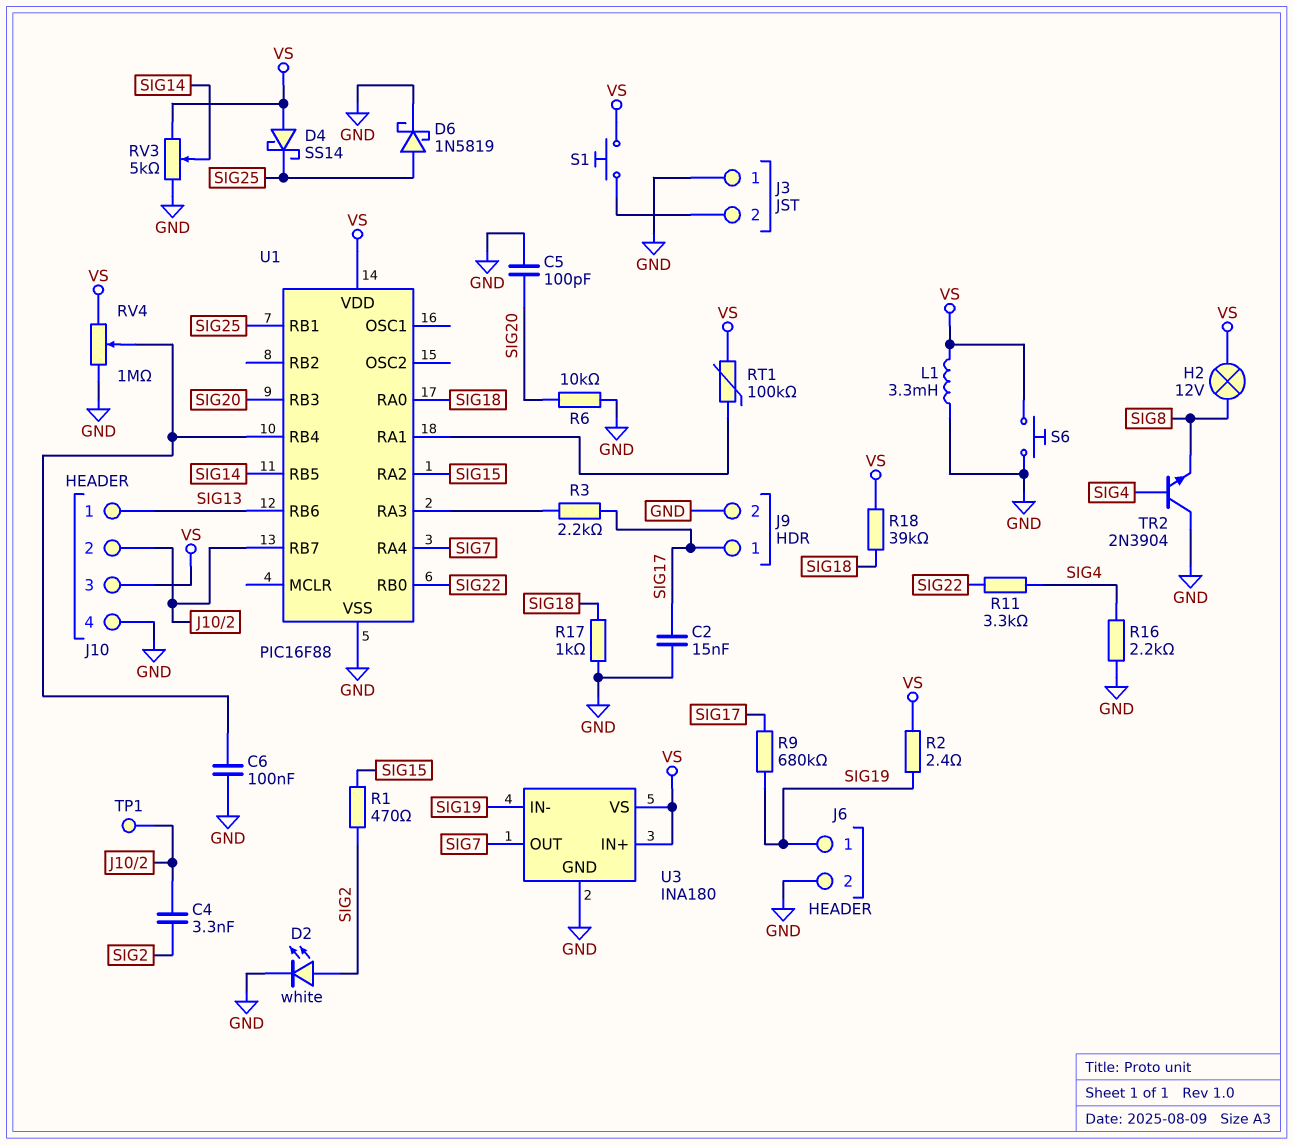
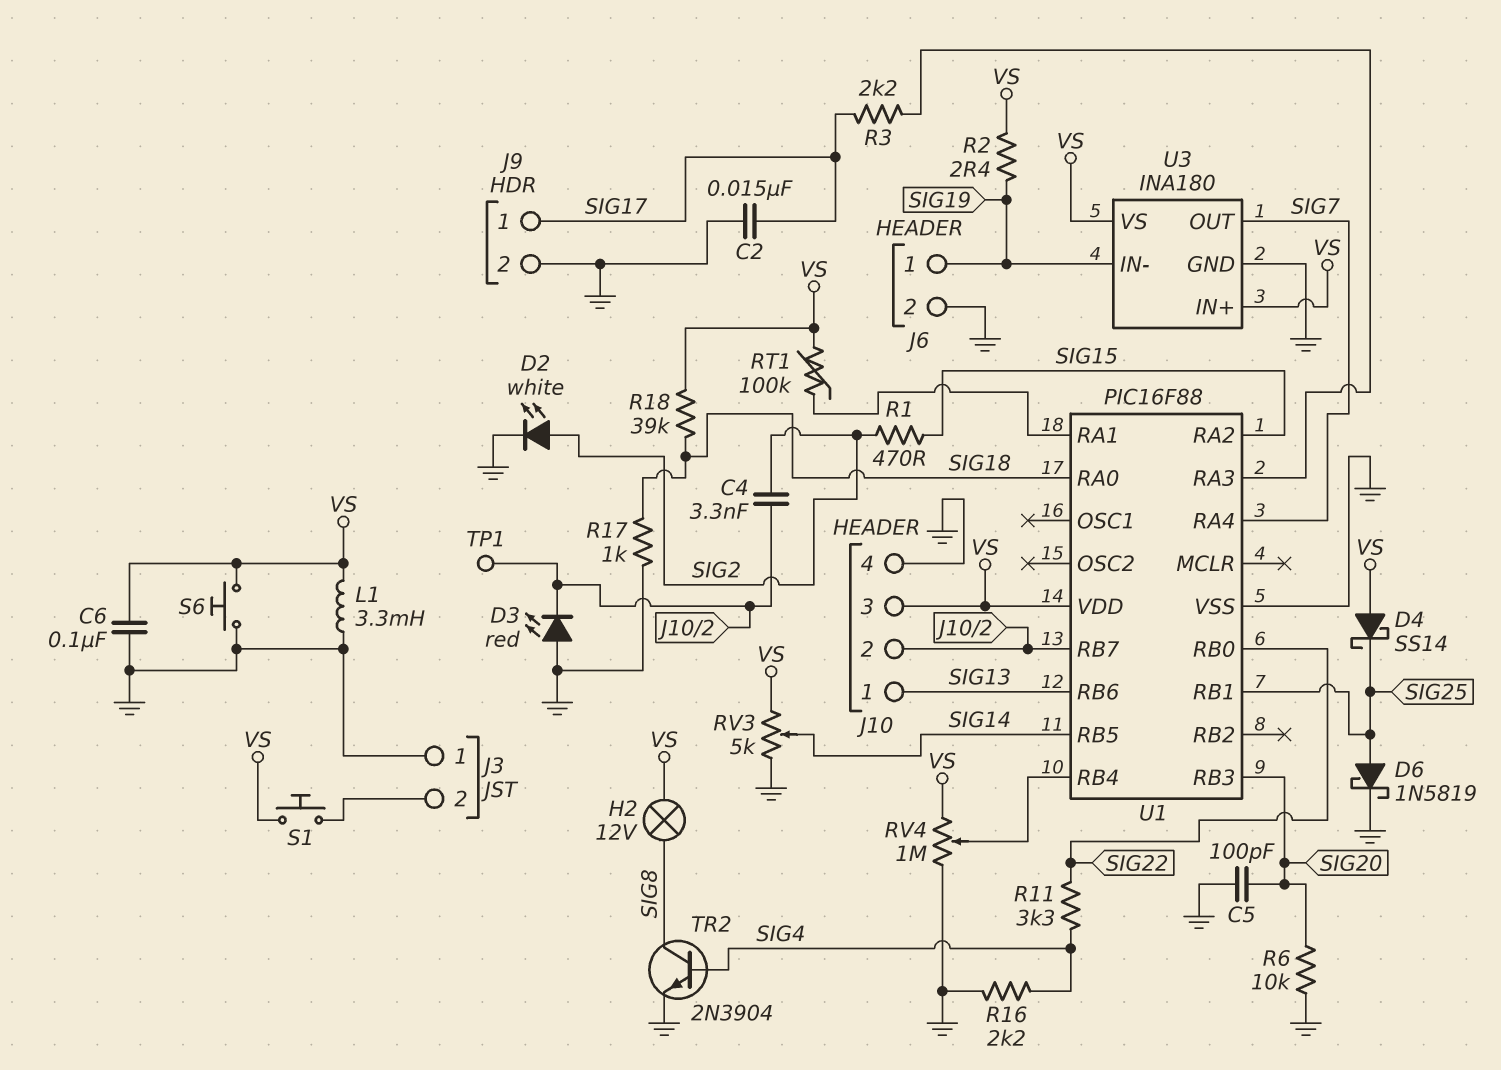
C6: 100nF (GND, U1/RB4) -> 100nF (GND, VS)
D3: none -> LED red (A GND, K J10/2)
R9: 680k (SIG17, SIG19) -> none
TR2: NPN 2N3904 (B SIG4, C GND, E SIG8) -> NPN 2N3904 (B SIG4, C SIG8, E GND)

